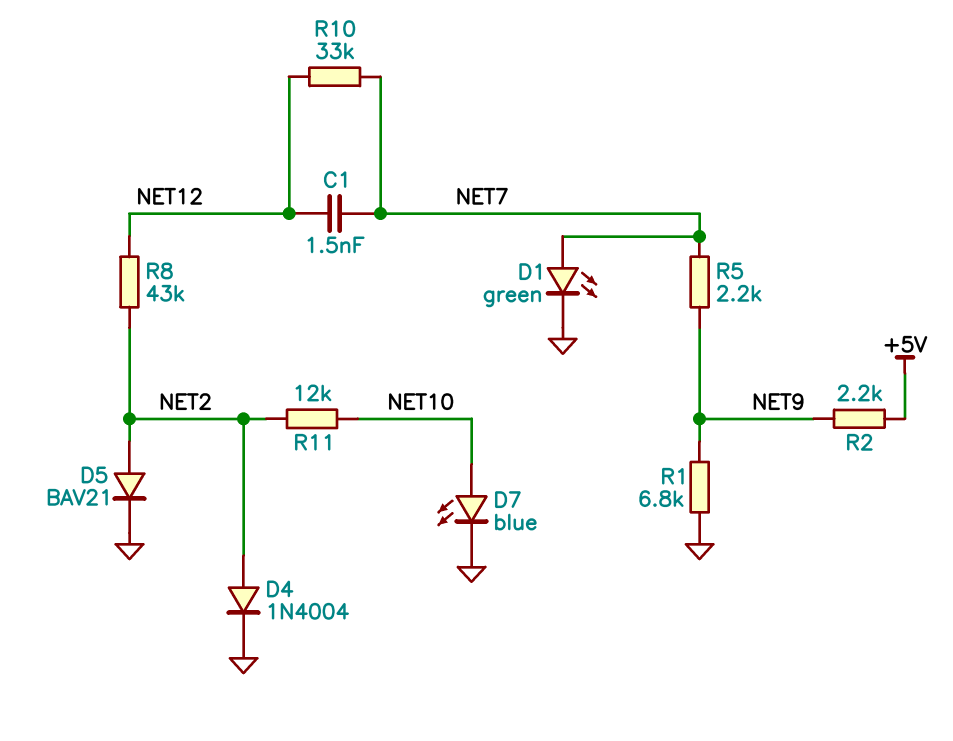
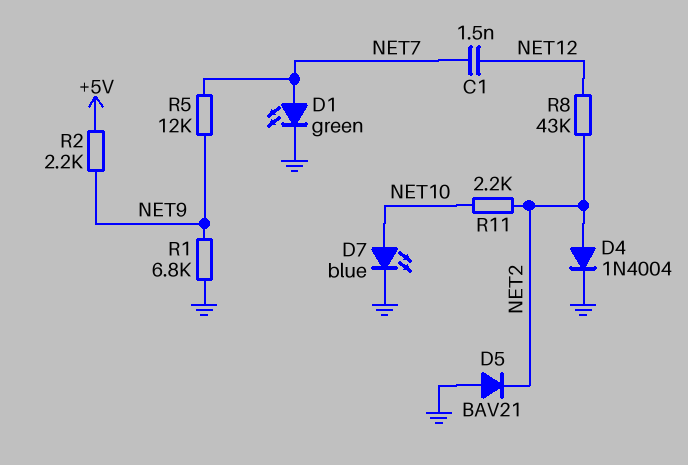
D5: diode BAV21 (A NET2, K GND) -> diode BAV21 (A GND, K NET2)
R5: 2.2k (NET7, NET9) -> 12k (NET7, NET9)
R10: 33k (NET7, NET12) -> none
R11: 12k (NET2, NET10) -> 2.2k (NET2, NET10)

